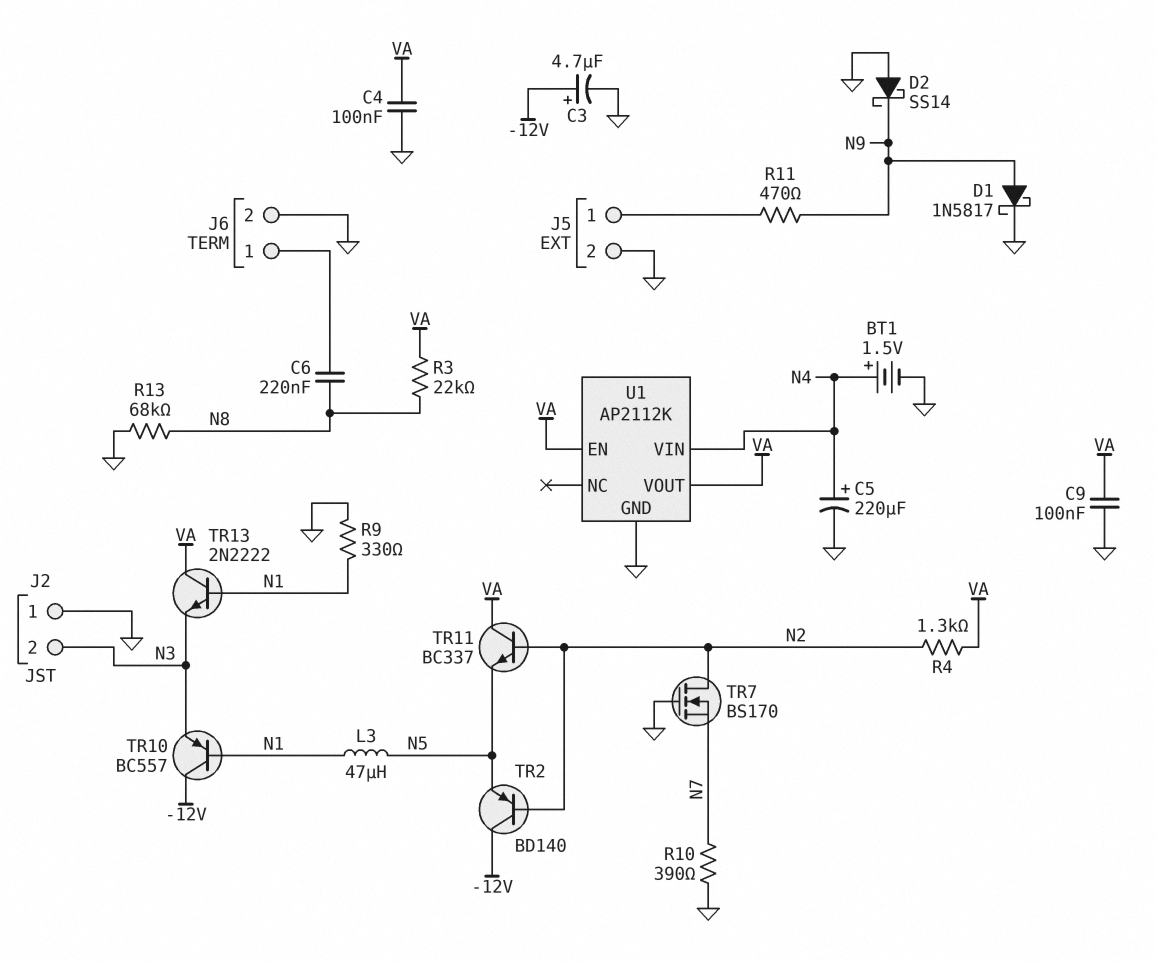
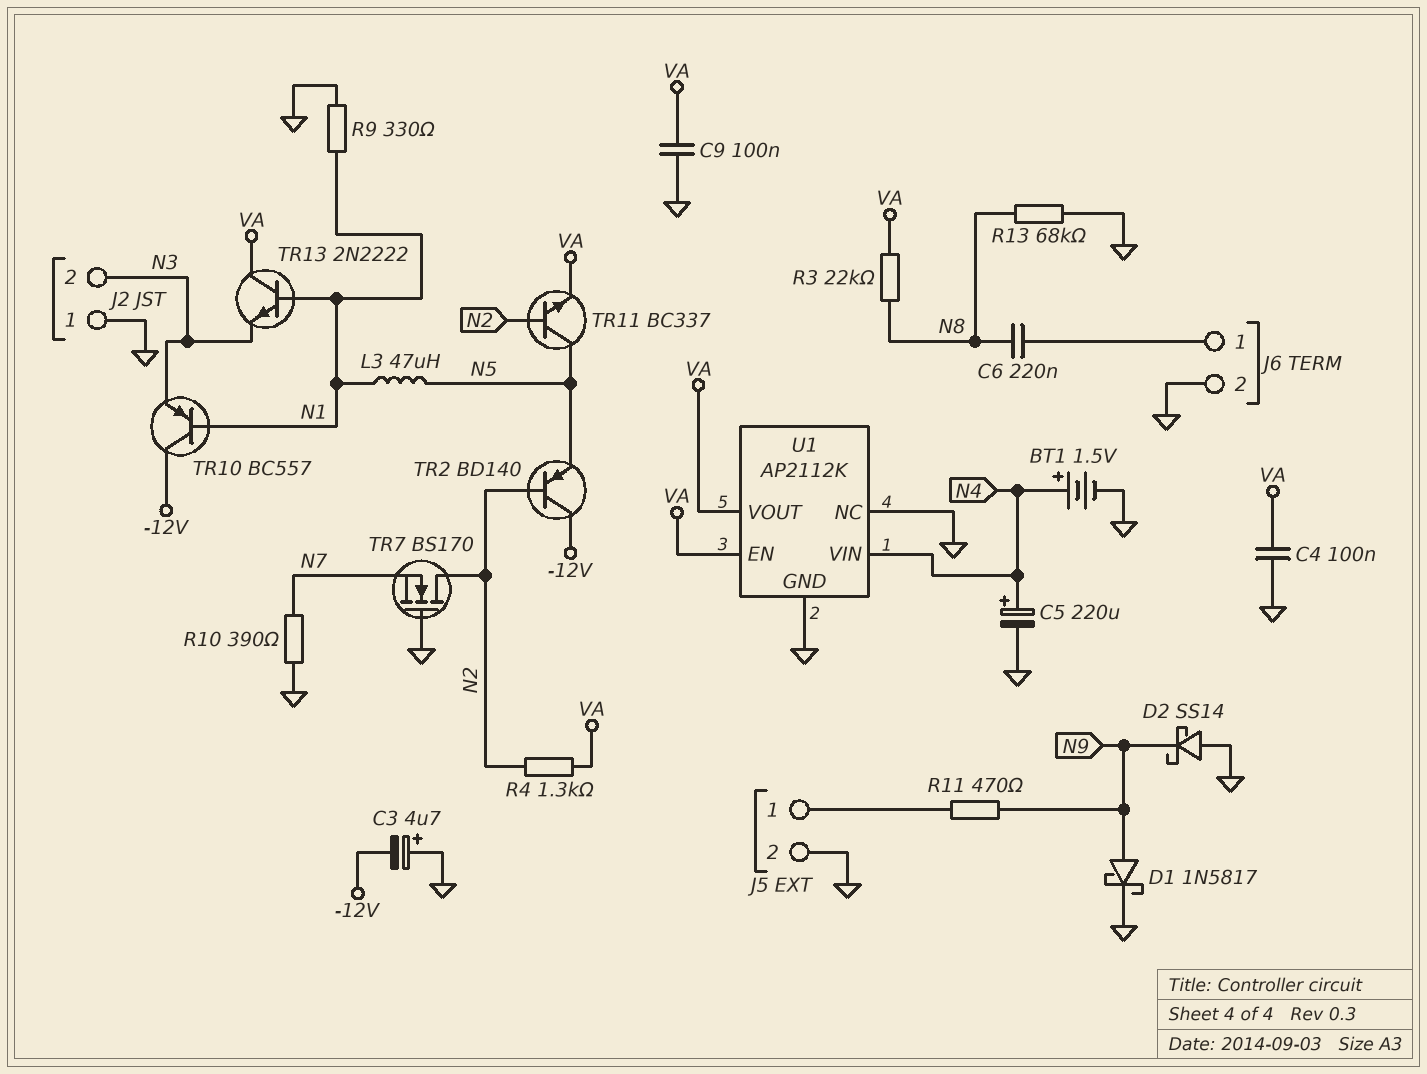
C3: 4.7uF (plus -12V, minus GND) -> 4.7uF (plus GND, minus -12V)
TR11: NPN BC337 (B N2, C VA, E N5) -> NPN BC337 (B N2, C N5, E VA)
U1 pin NC: none -> GND

